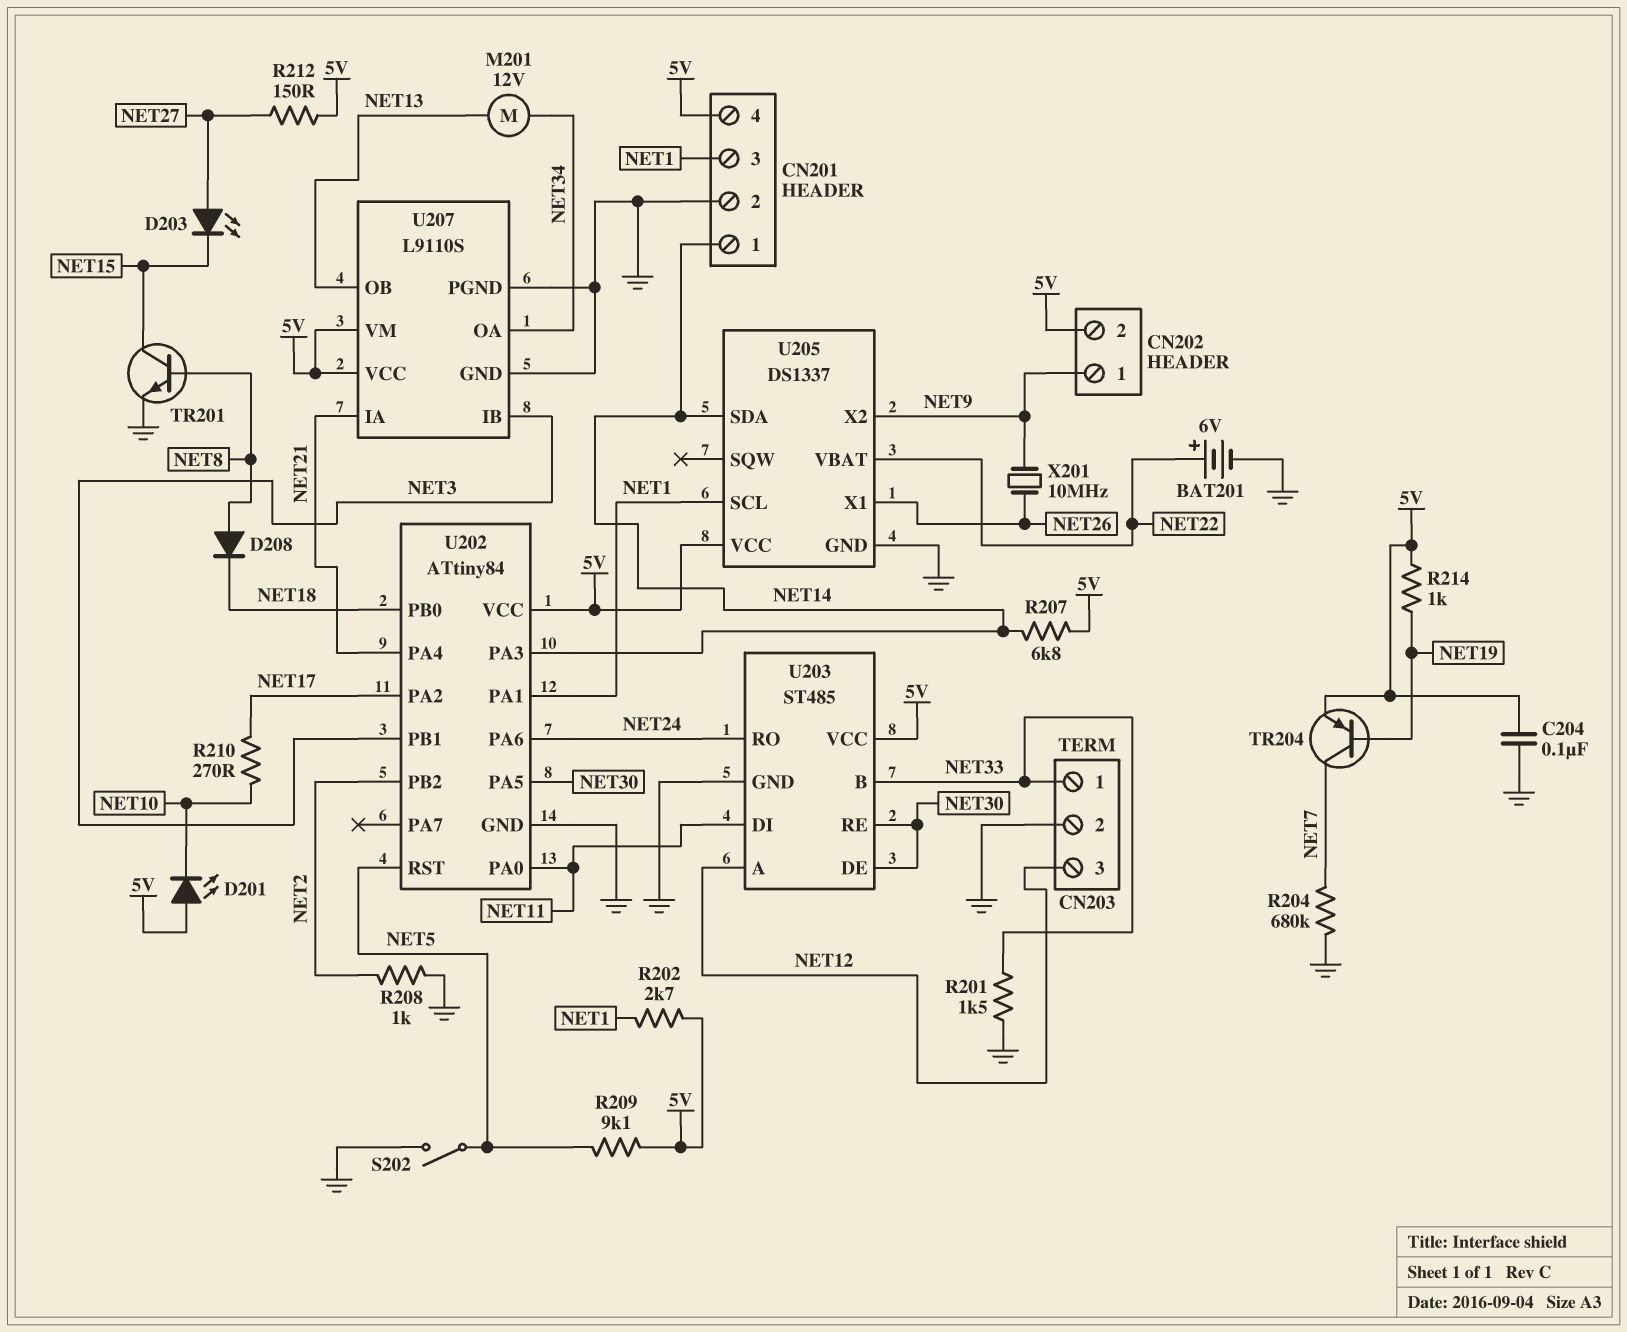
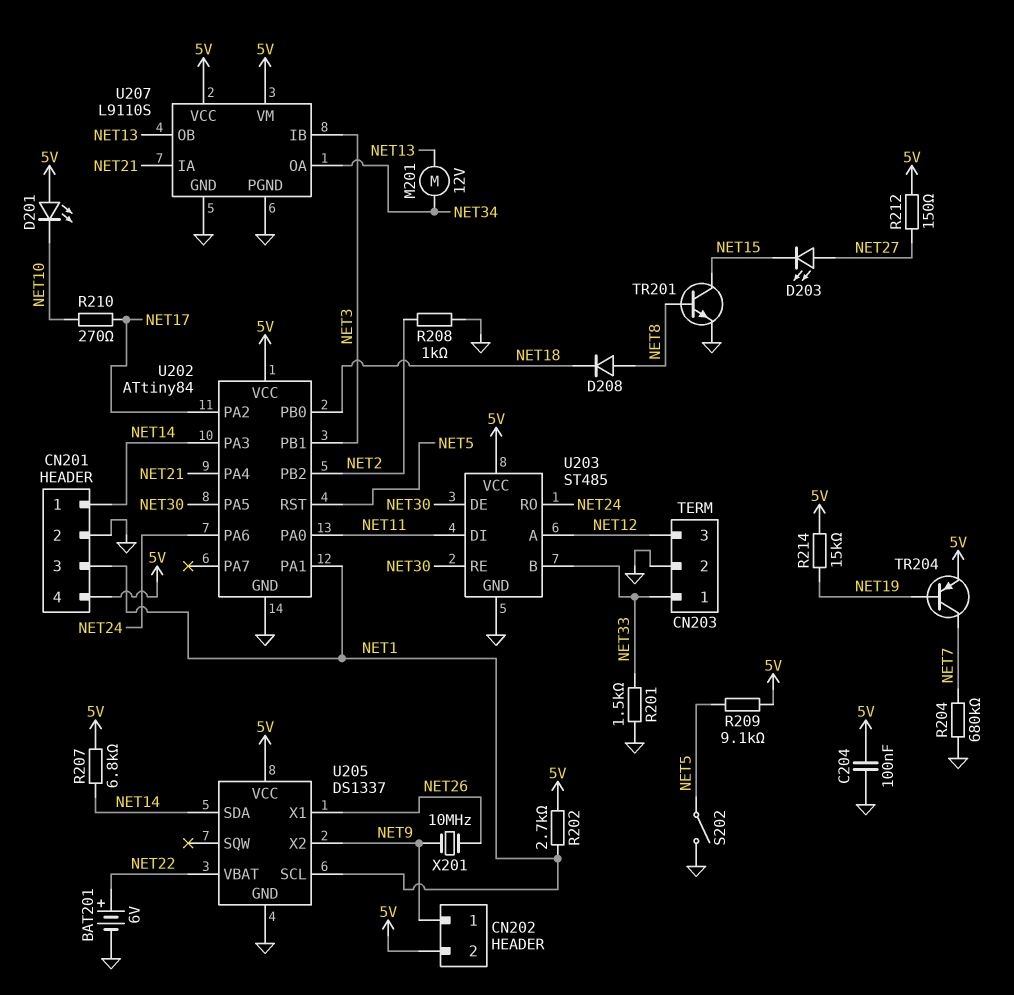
R214: 1k (5V, NET19) -> 15k (5V, NET19)

